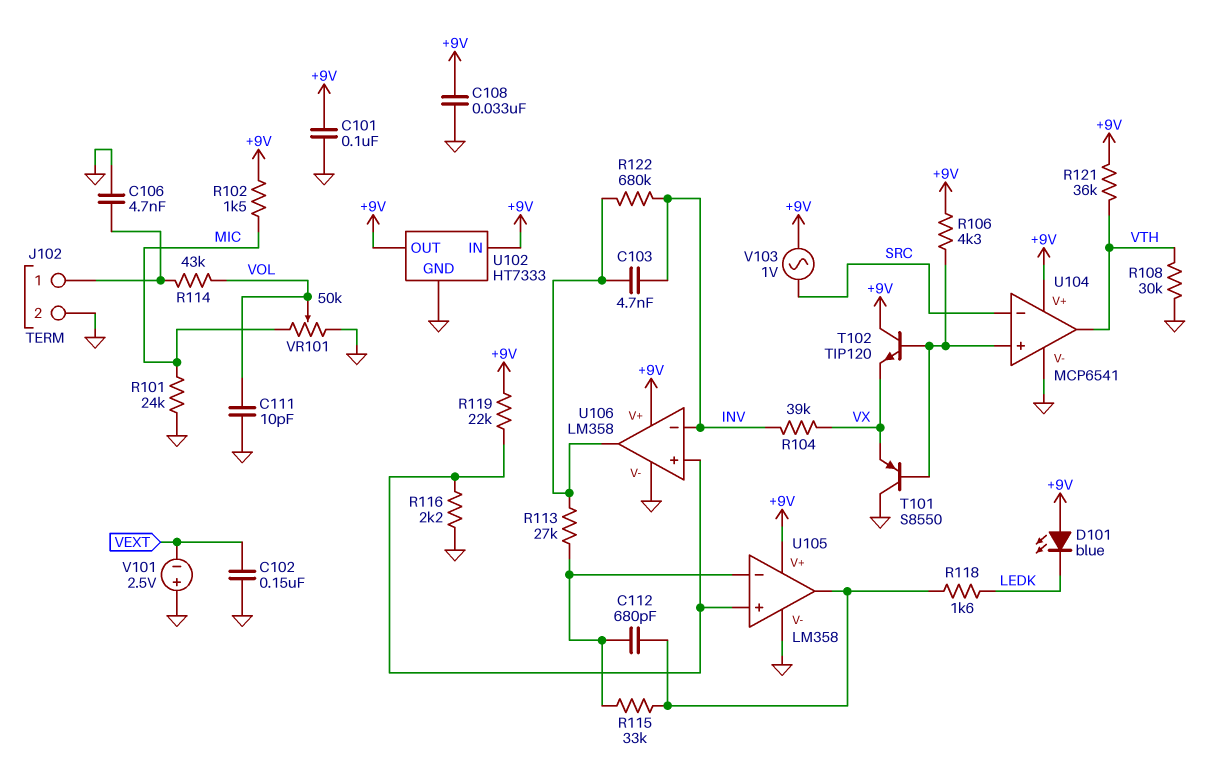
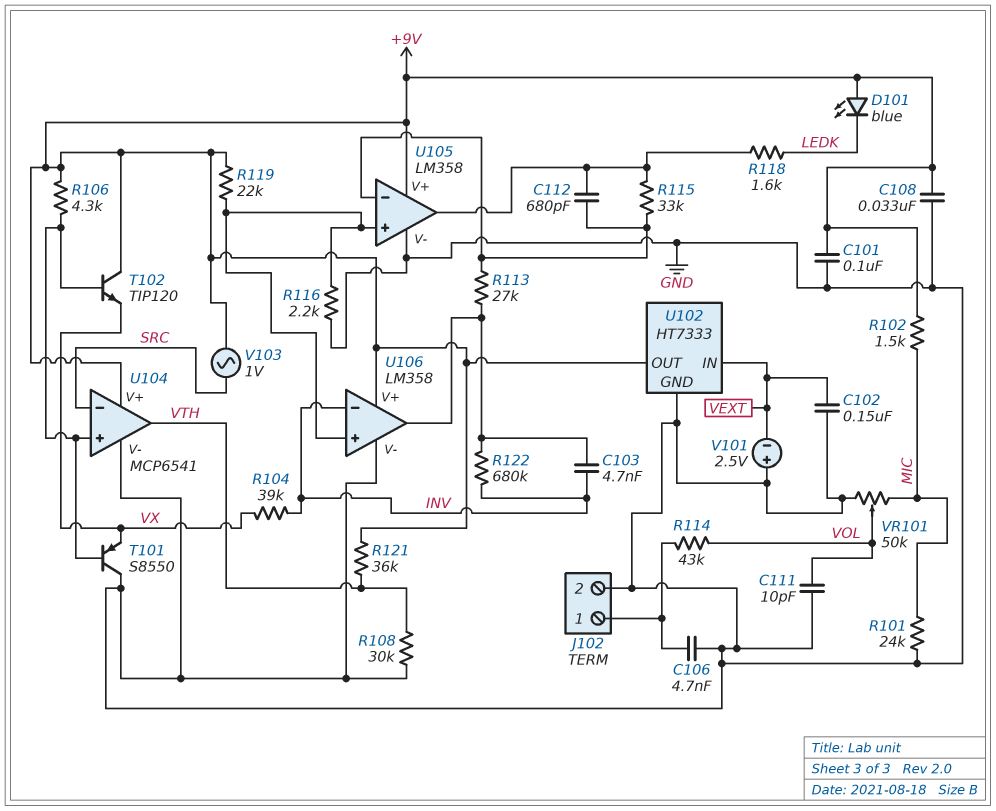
U102 pin IN: +9V -> VEXT

